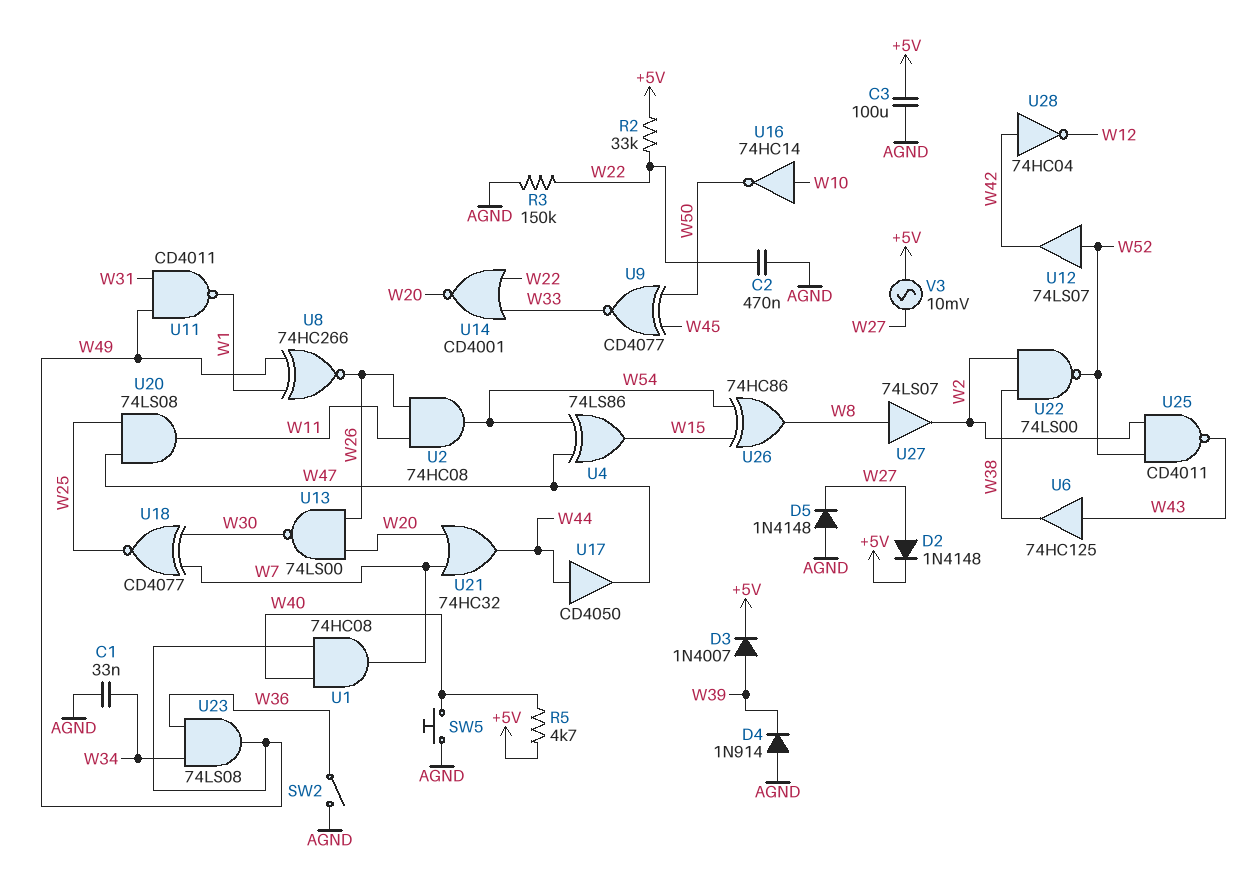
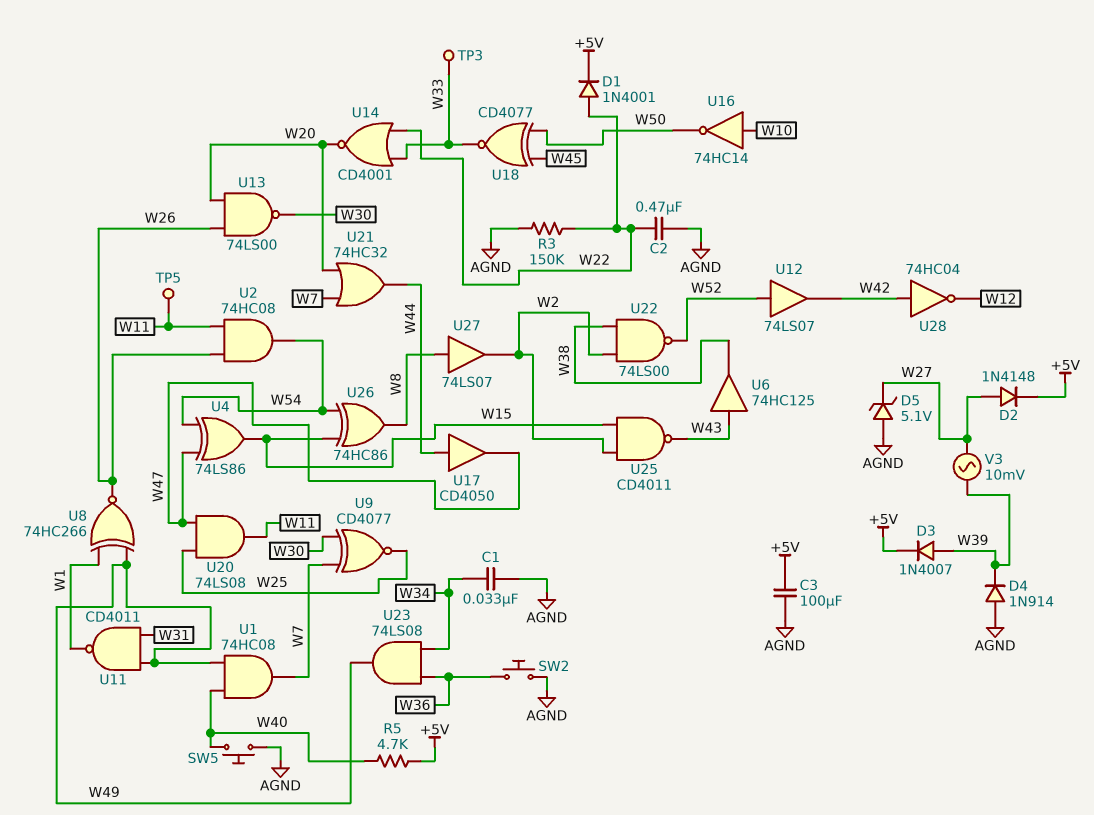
D1: none -> diode 1N4001 (A W22, K +5V)
D5: diode 1N4148 (A AGND, K W27) -> zener 5.1V (A AGND, K W27)
R2: 33k (+5V, W22) -> none
SW2: switch (AGND, W36) -> button (AGND, W36)
TP3: none -> test point (W33)
TP5: none -> test point (W11)
U9: XNOR CD4077 (in W45, in W50, out W33) -> XNOR CD4077 (in W7, in W30, out W25)
U18: XNOR CD4077 (in W7, in W30, out W25) -> XNOR CD4077 (in W45, in W50, out W33)
U25: NAND CD4011 (in W2, in W52, out W43) -> NAND CD4011 (in W2, in W15, out W43)
V3: AC 10mV (+5V, W27) -> AC 10mV (W27, W39)

